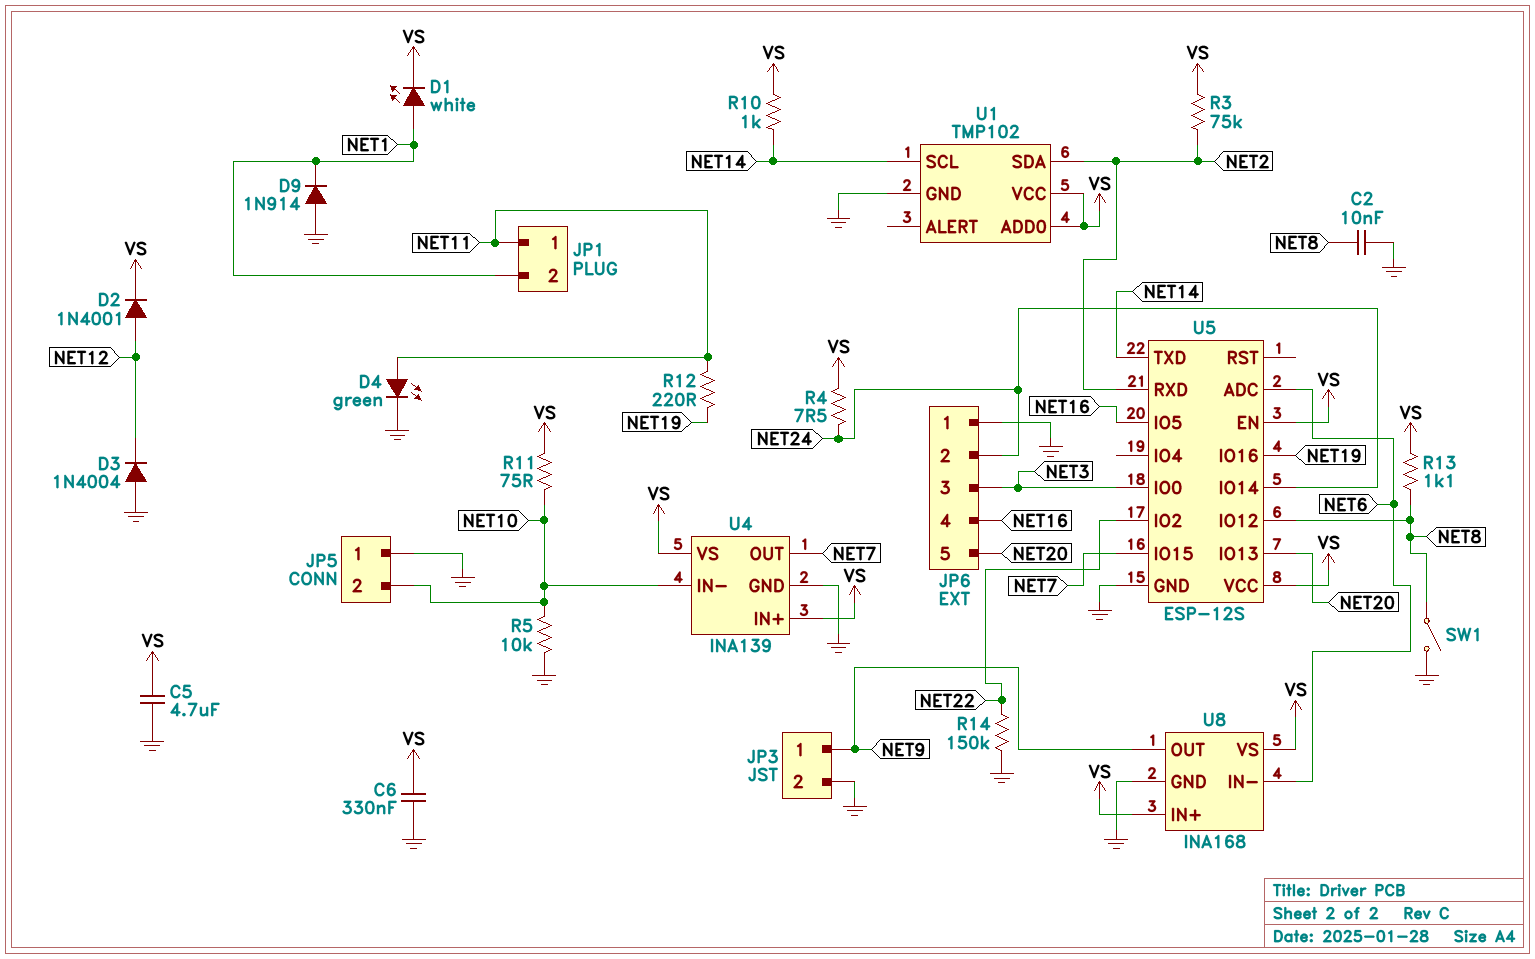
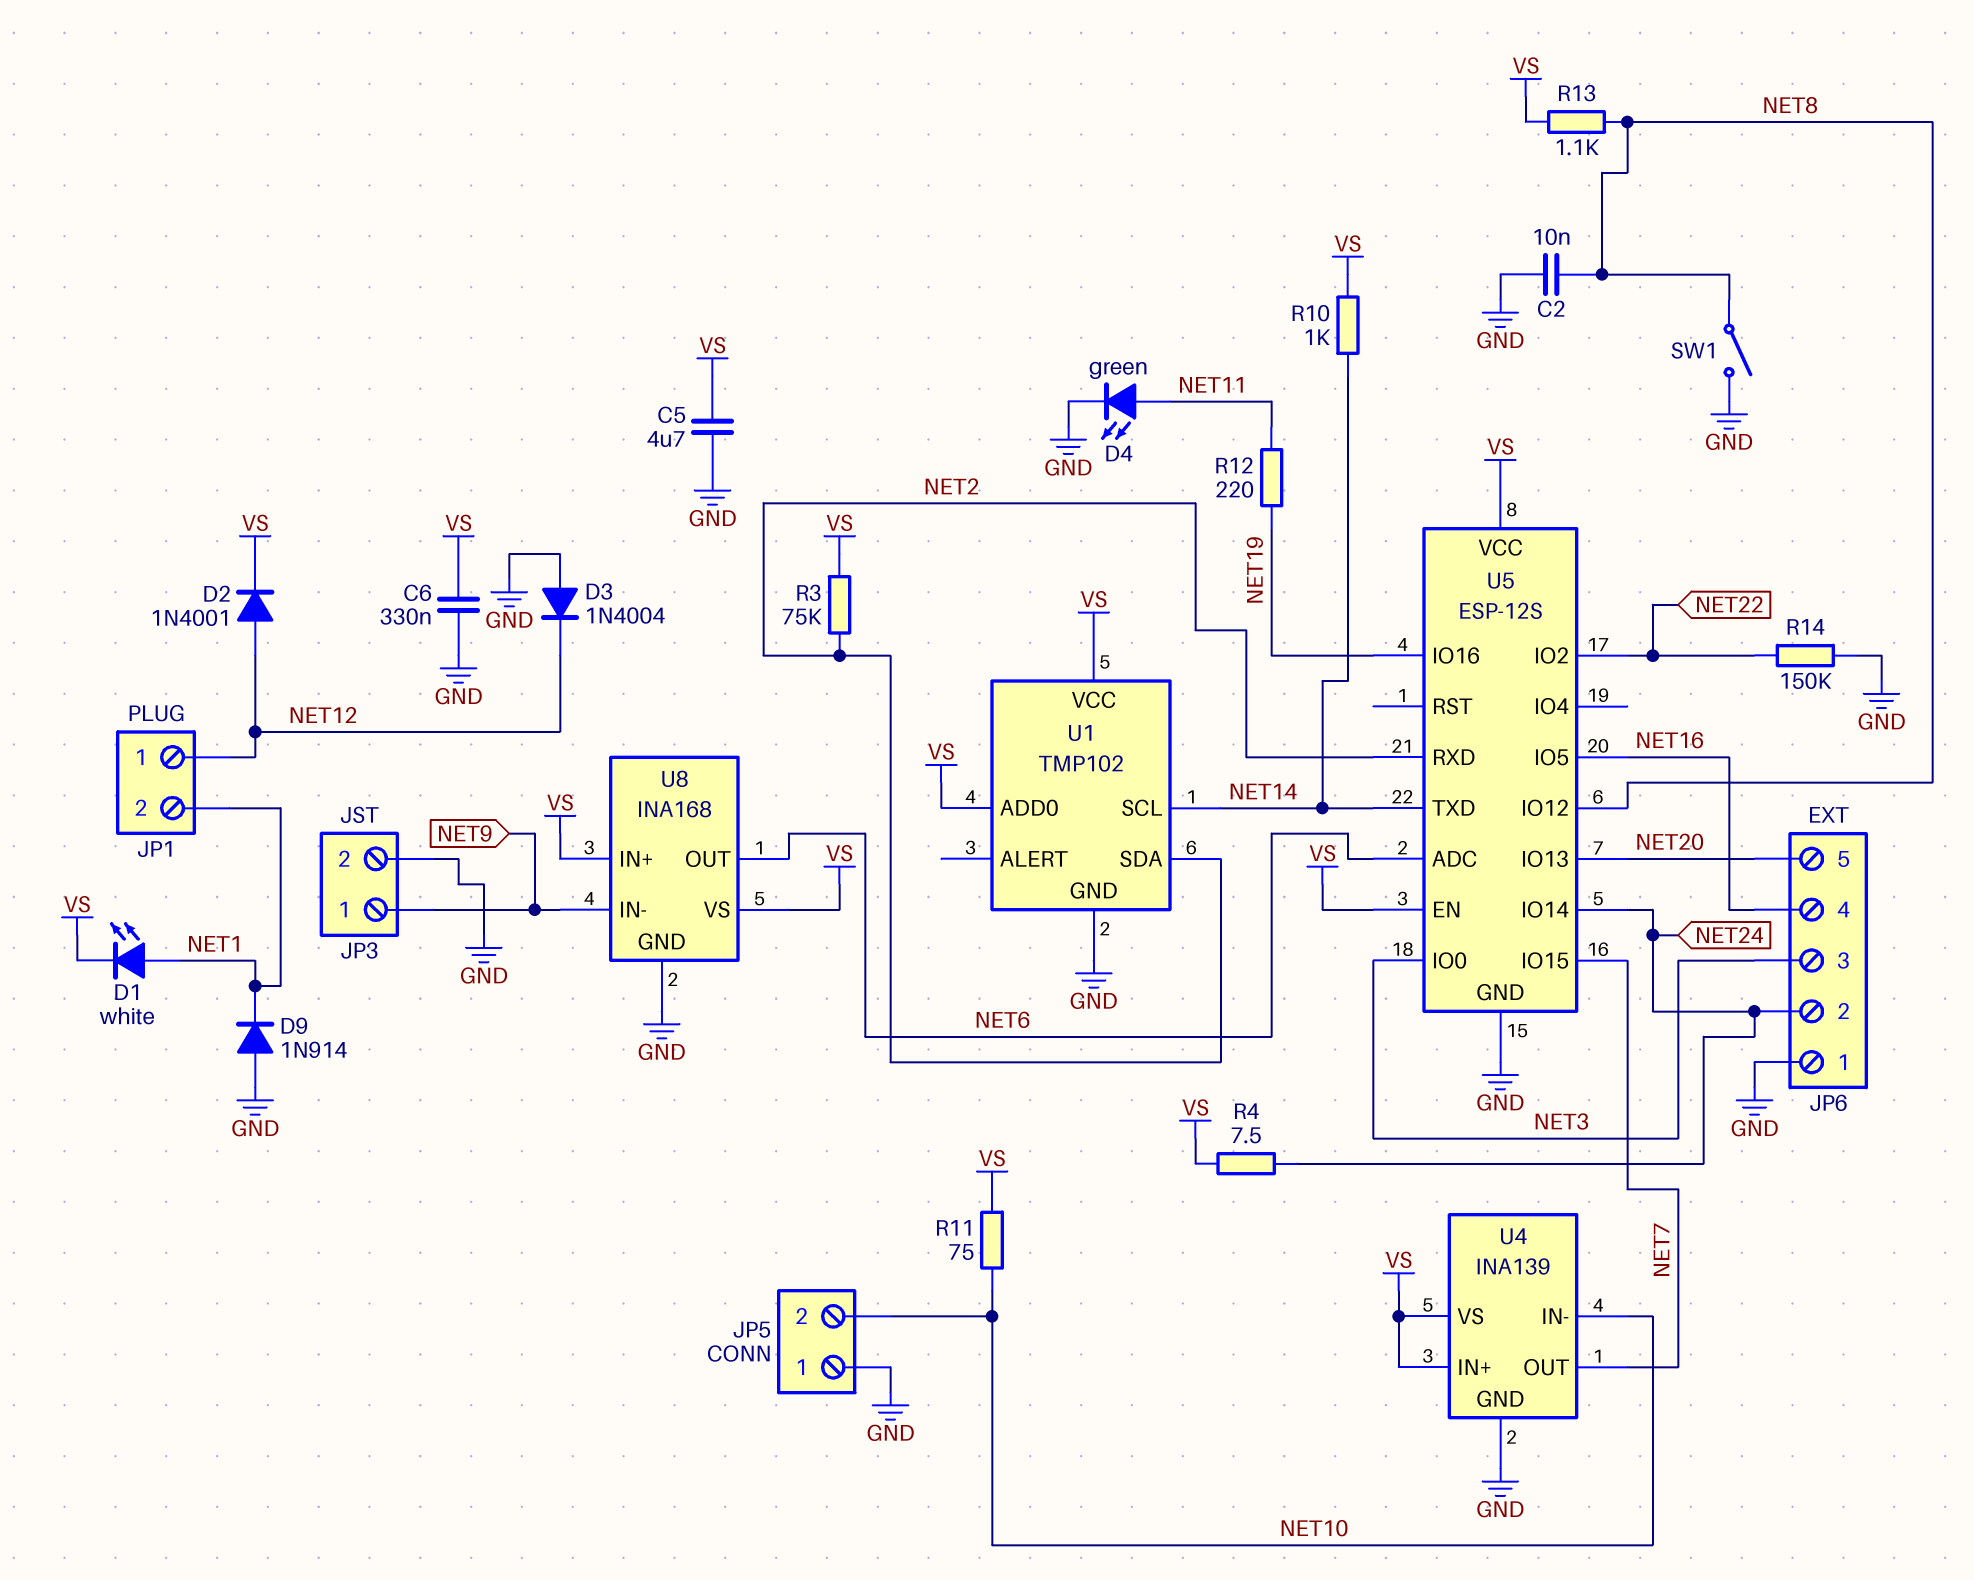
JP1 pin 1: NET11 -> NET12
R5: 10k (GND, NET10) -> none
U8 pin IN-: NET6 -> NET9
U8 pin OUT: NET9 -> NET6

